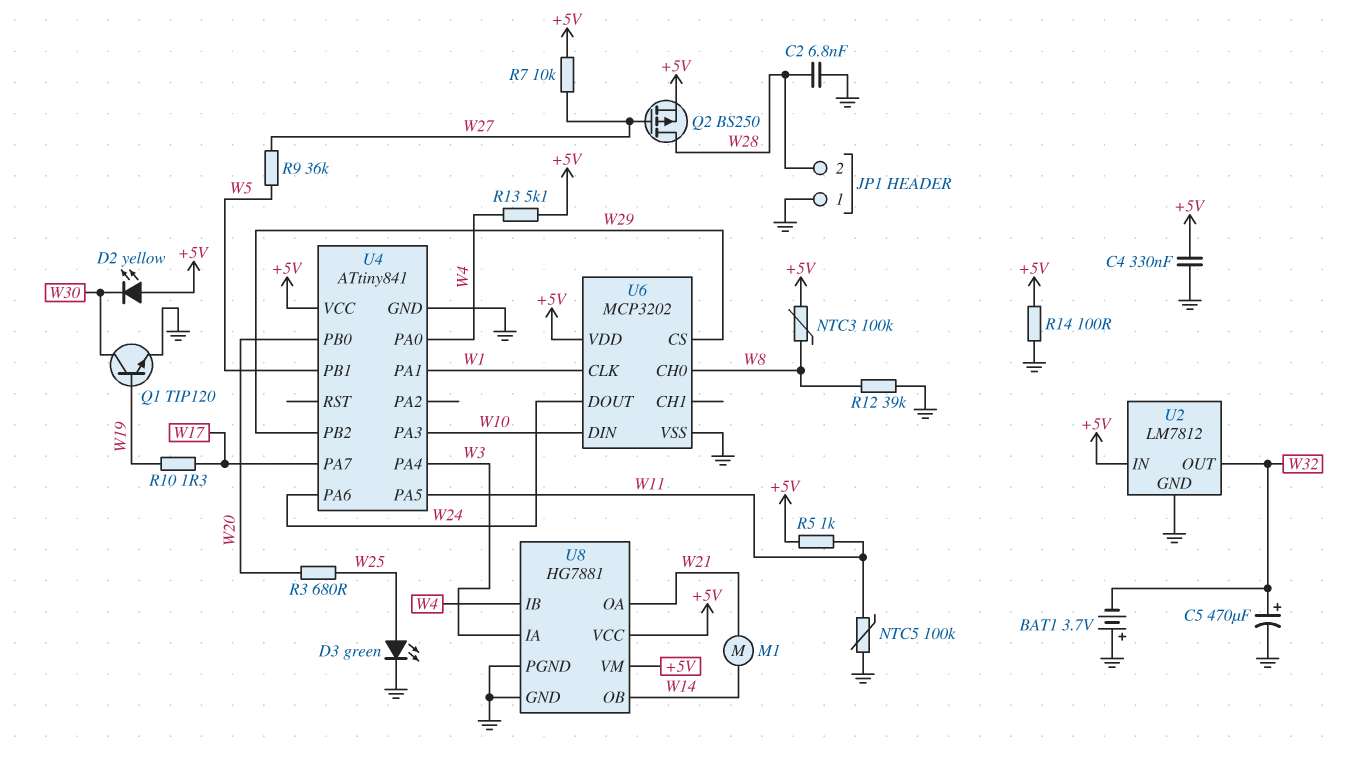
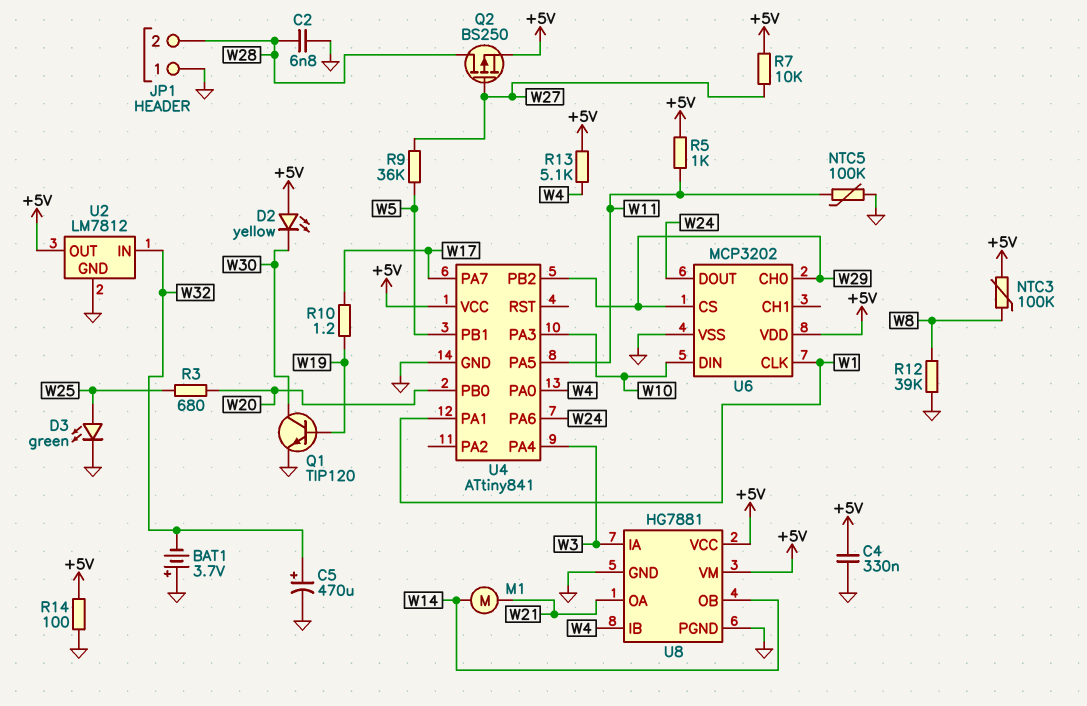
R10: 1.3 (W17, W19) -> 1.2 (W17, W19)
U2 pin IN: +5V -> W32
U2 pin OUT: W32 -> +5V
U6 pin CH0: W8 -> W29

